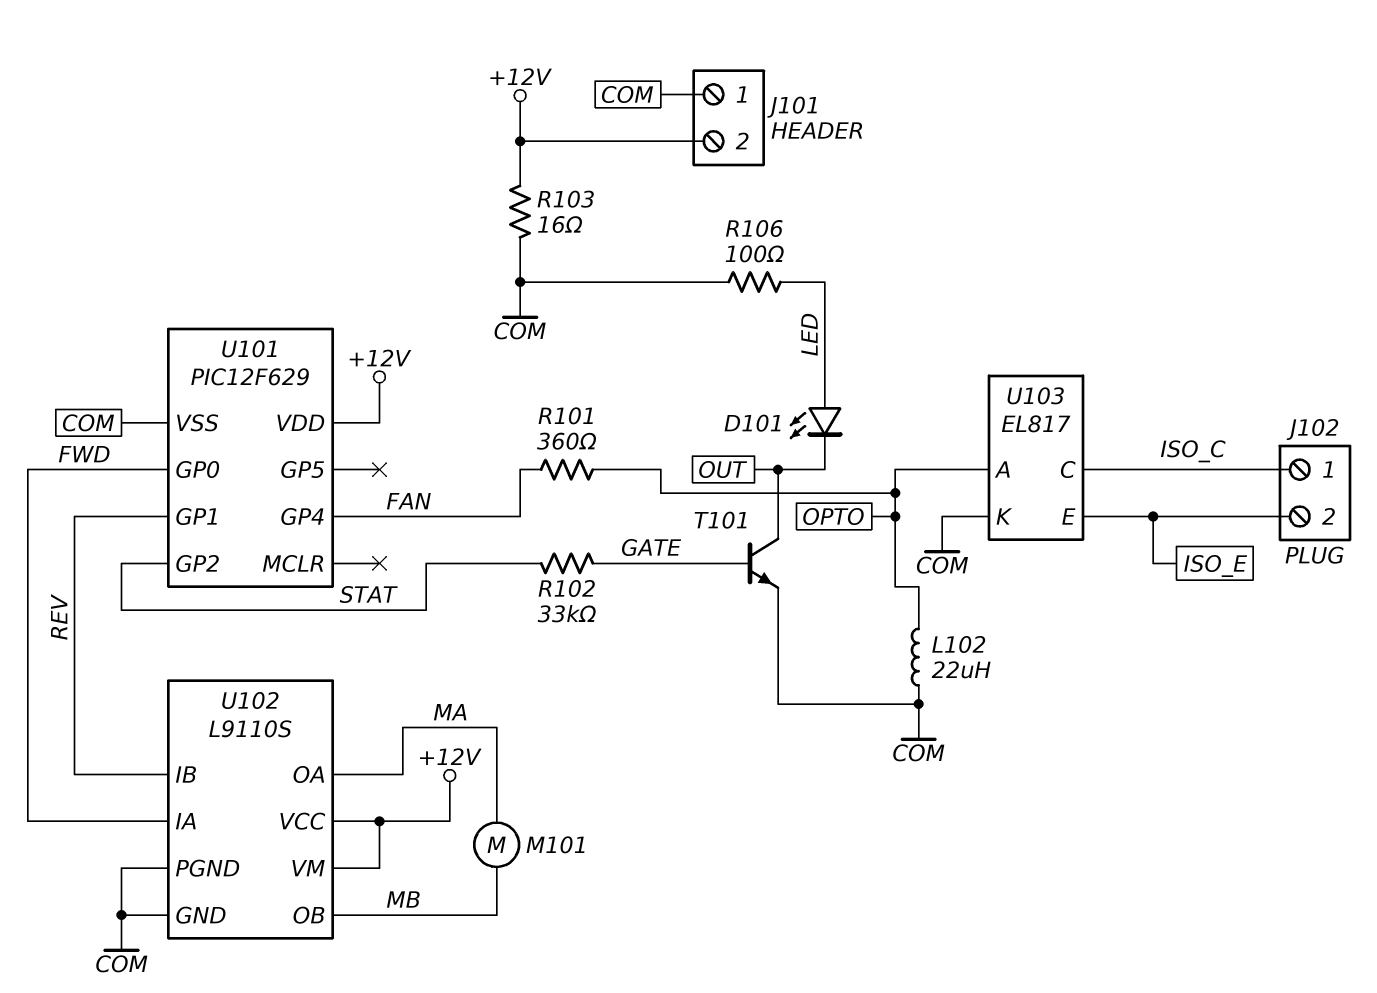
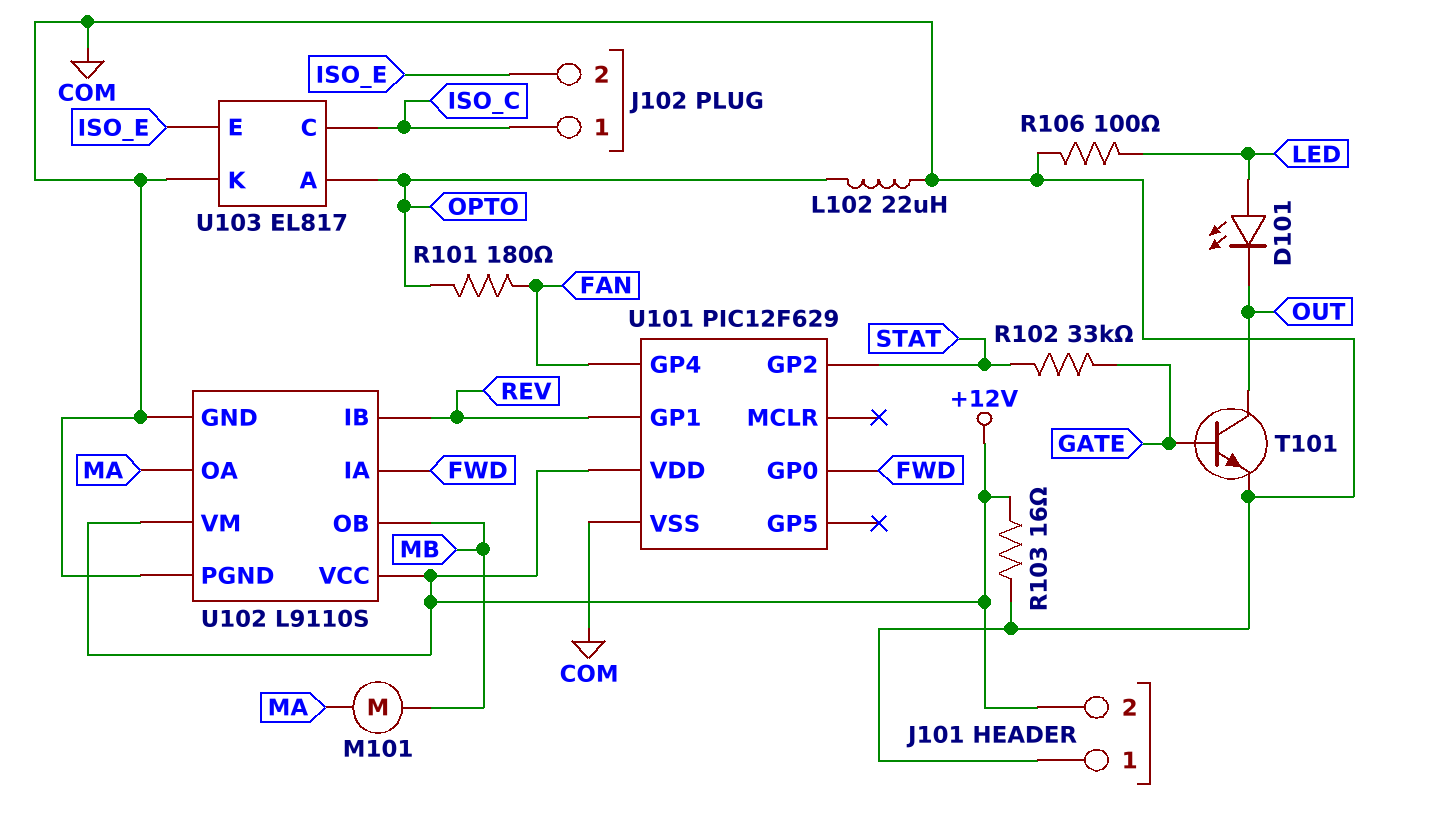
R101: 360 (FAN, OPTO) -> 180 (FAN, OPTO)

